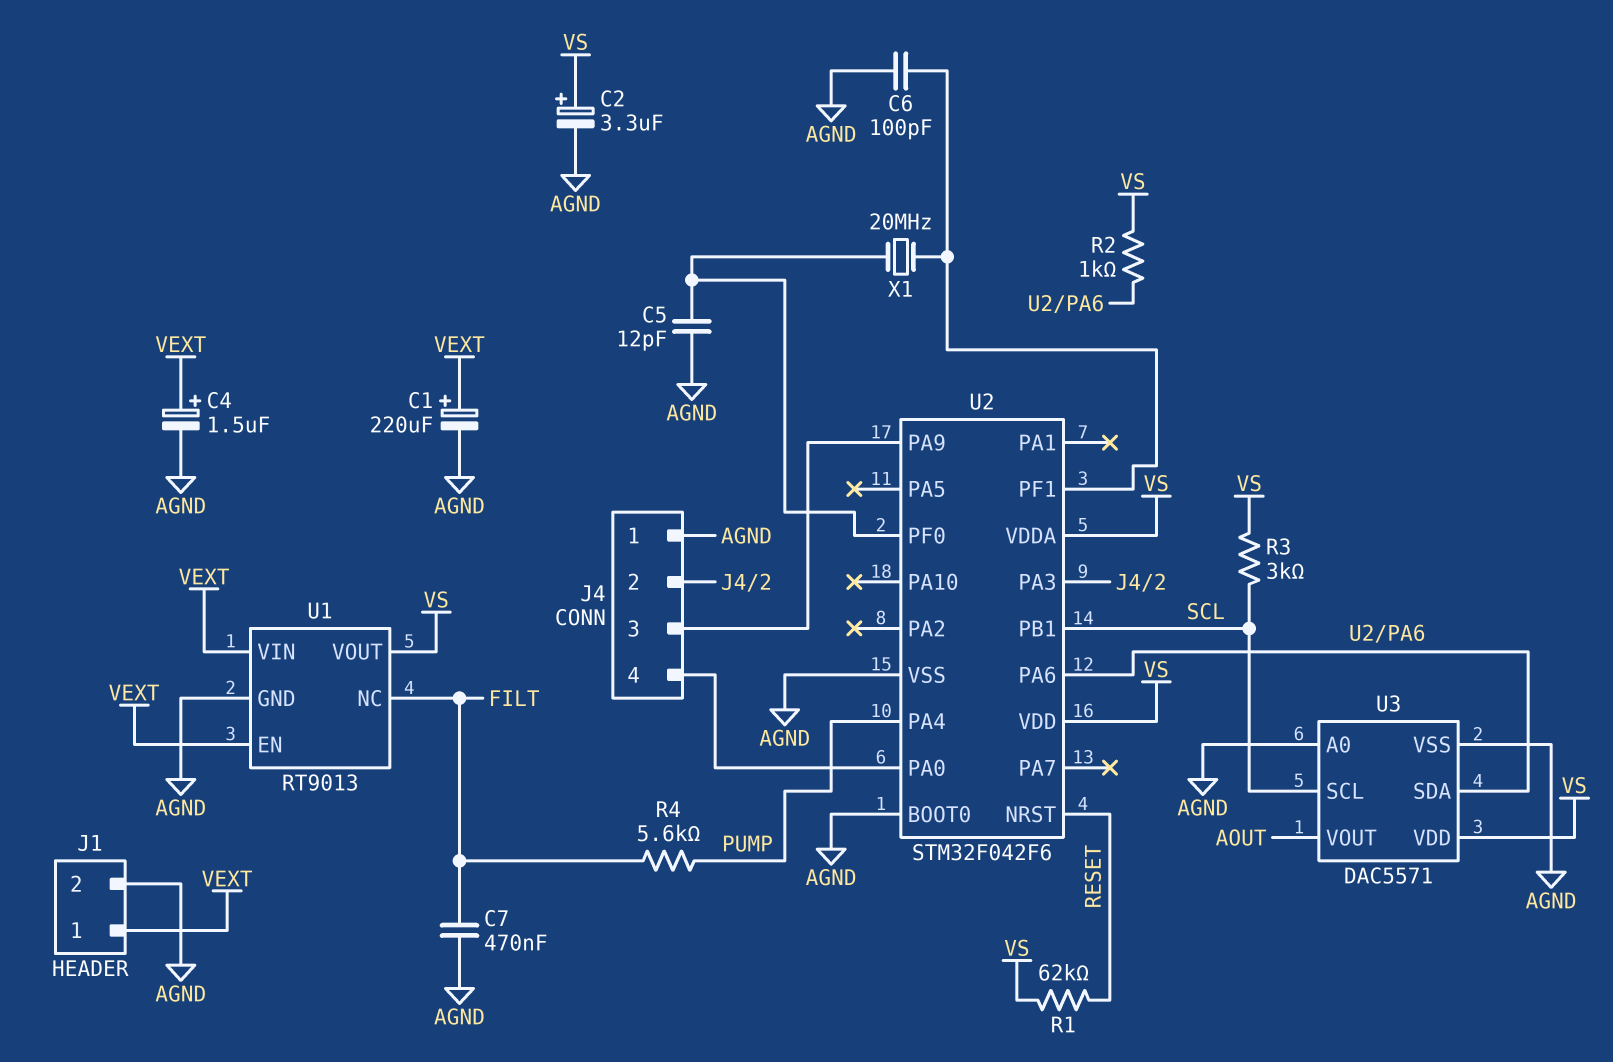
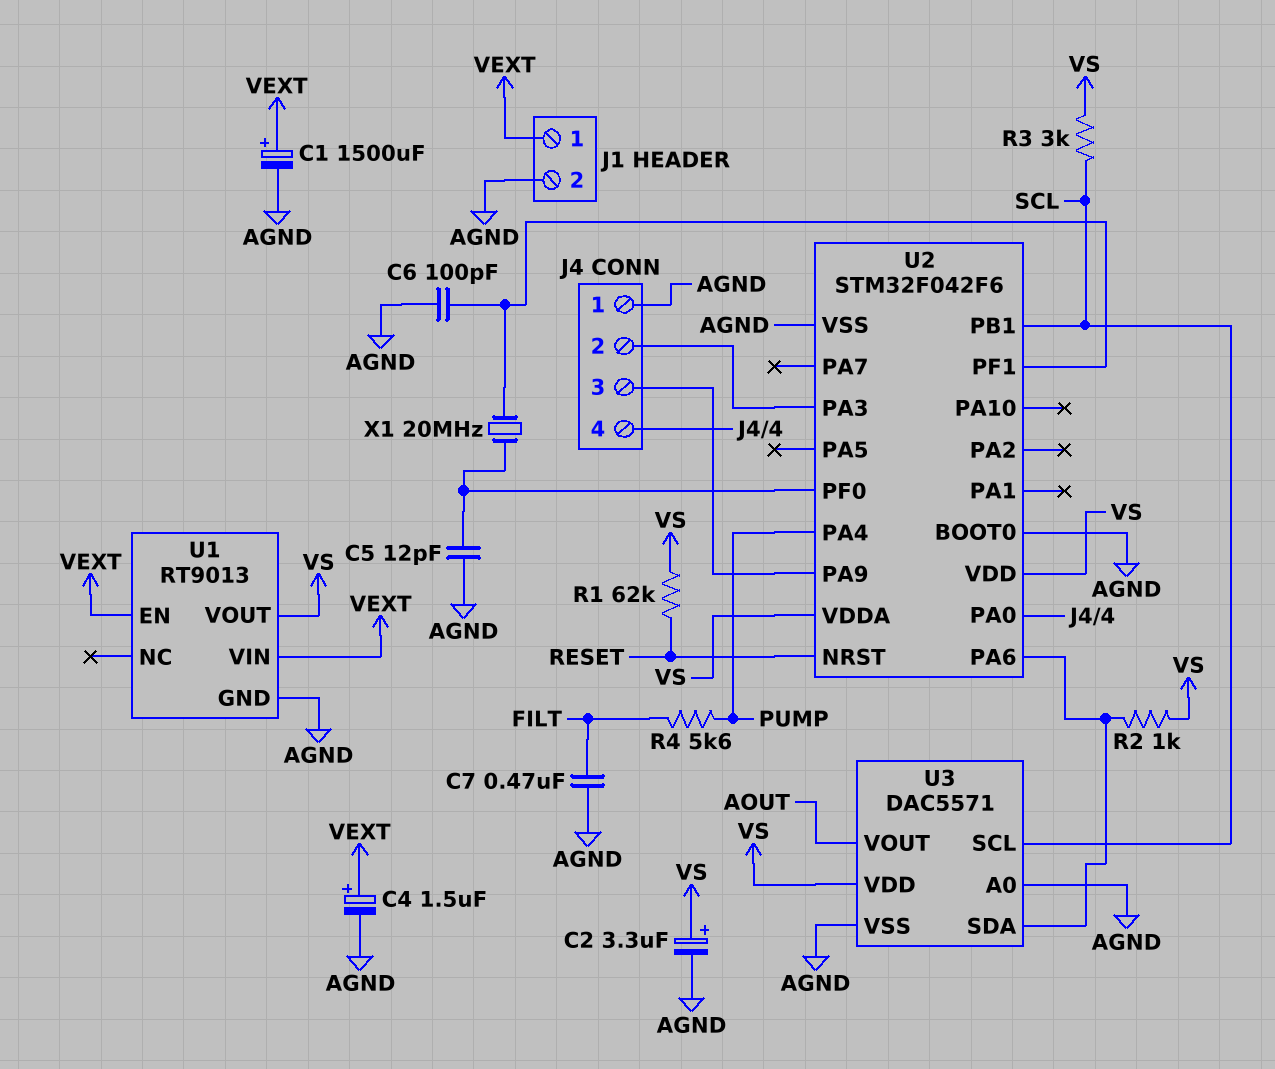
C1: 220uF (plus VEXT, minus AGND) -> 1500uF (plus VEXT, minus AGND)
U1 pin NC: FILT -> none

